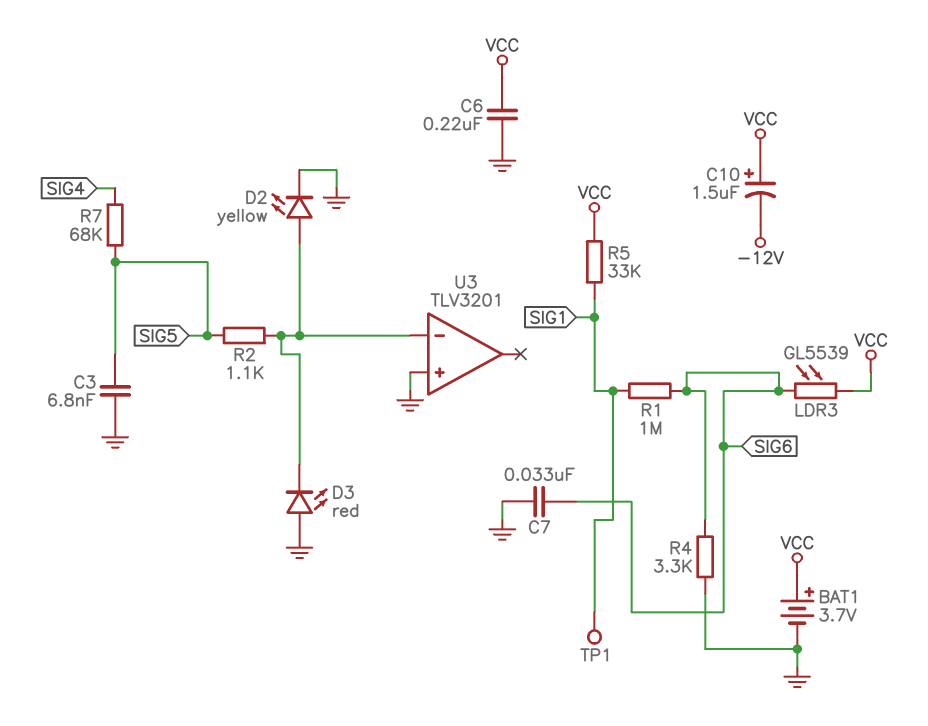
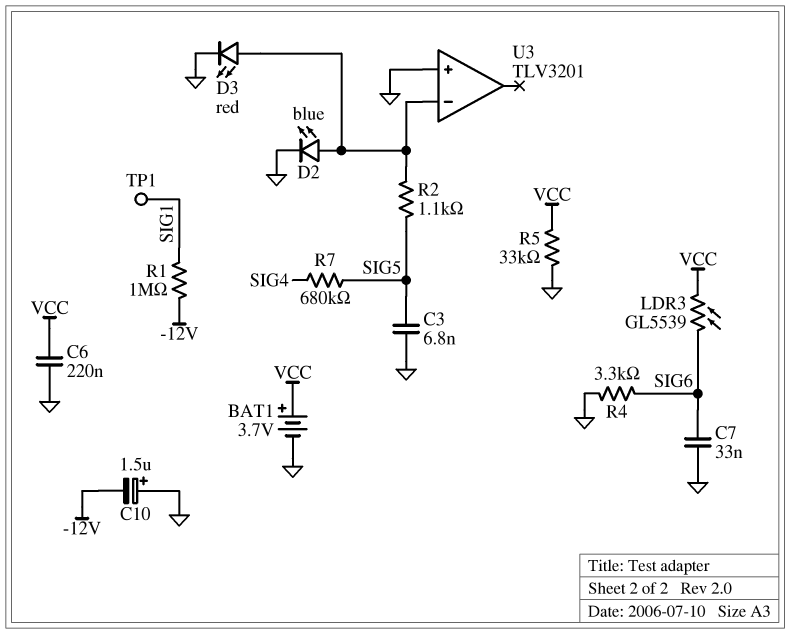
C10: 1.5uF (plus VCC, minus -12V) -> 1.5uF (plus GND, minus -12V)
D2: LED yellow (A U3/in-, K GND) -> LED blue (A U3/in-, K GND)
D3: LED red (A GND, K U3/in-) -> LED red (A U3/in-, K GND)
R1: 1M (SIG1, SIG6) -> 1M (-12V, SIG1)
R5: 33k (SIG1, VCC) -> 33k (GND, VCC)
R7: 68k (SIG4, SIG5) -> 680k (SIG4, SIG5)

